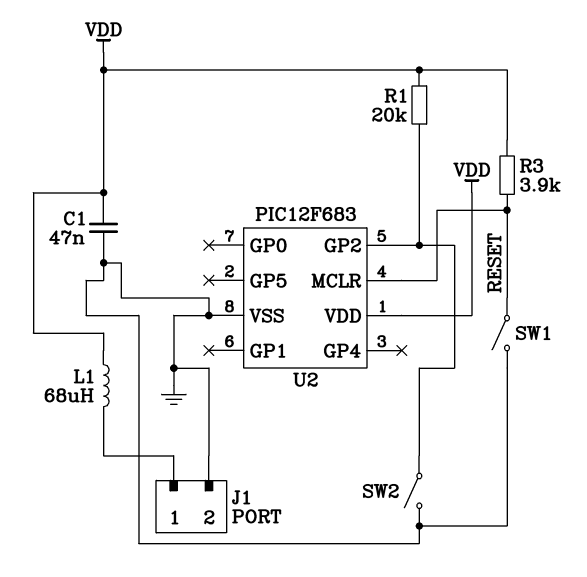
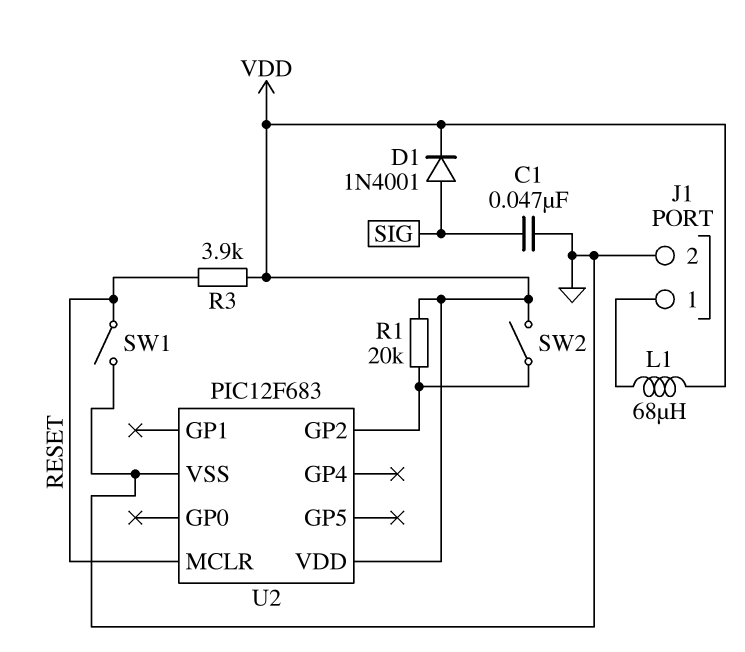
C1: 47nF (GND, VDD) -> 47nF (GND, SIG)
D1: none -> diode 1N4001 (A SIG, K VDD)
SW2: switch (GND, U2/GP2) -> switch (U2/GP2, VDD)

